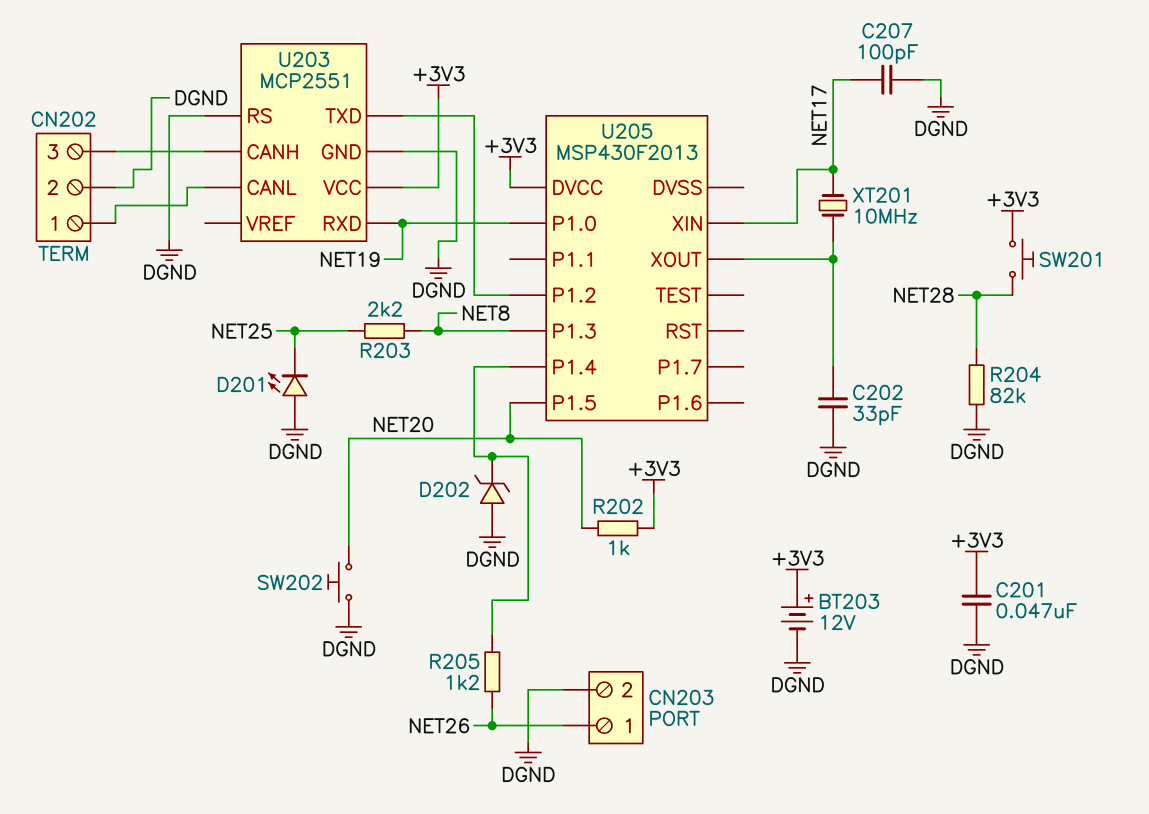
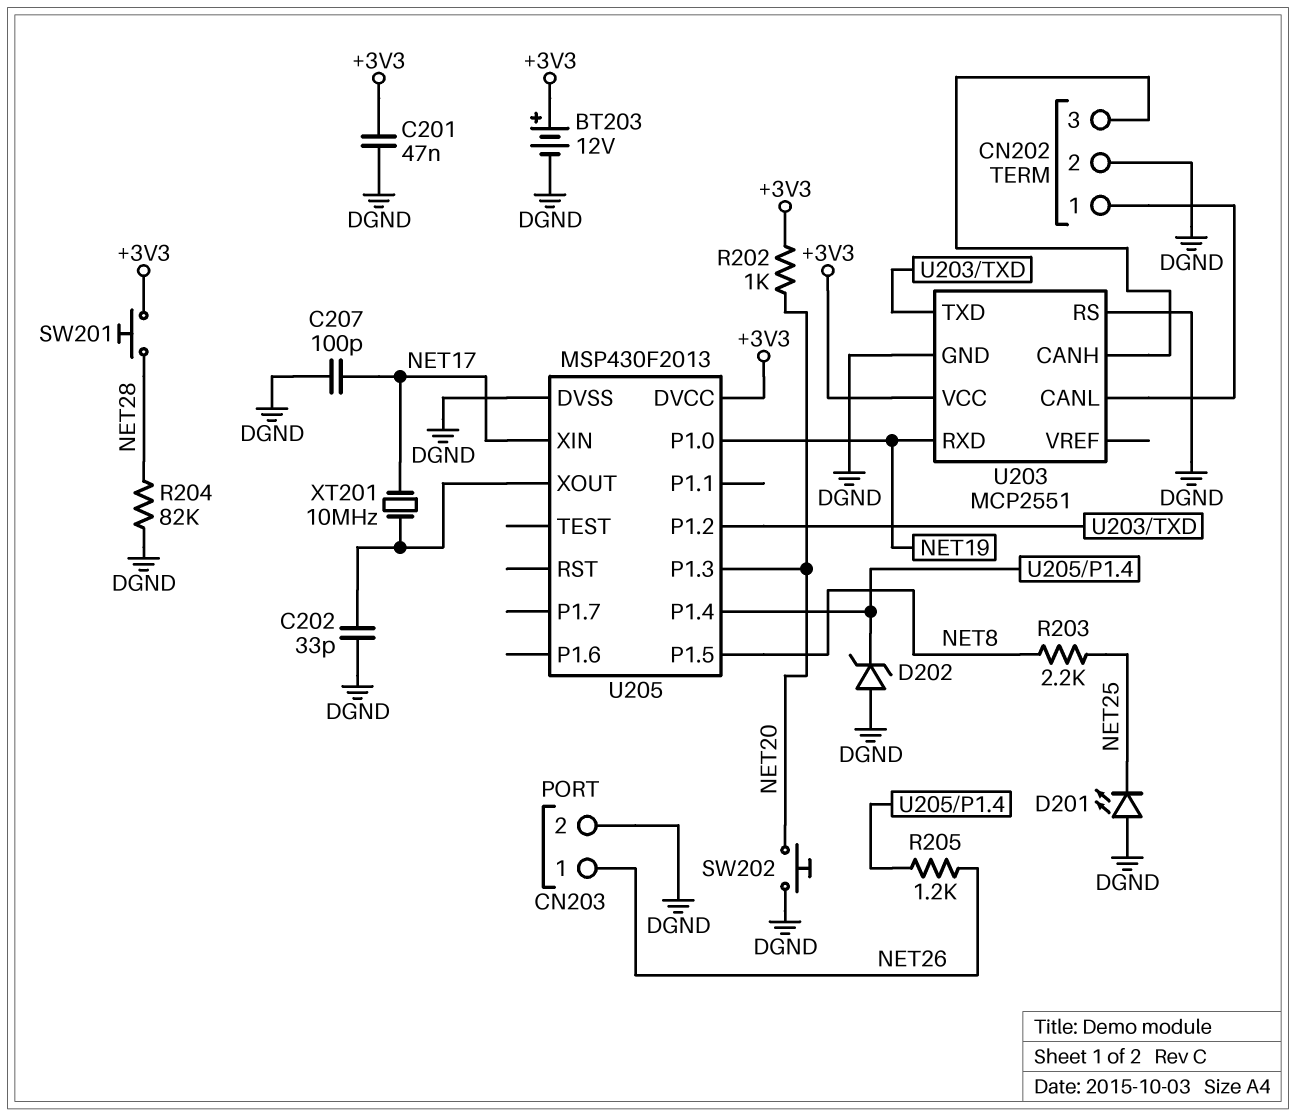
U205 pin DVSS: none -> DGND
U205 pin P1.3: NET8 -> NET20
U205 pin P1.5: NET20 -> NET8

